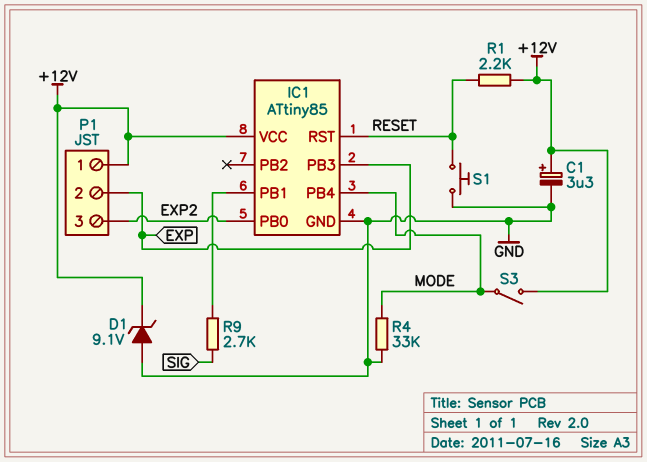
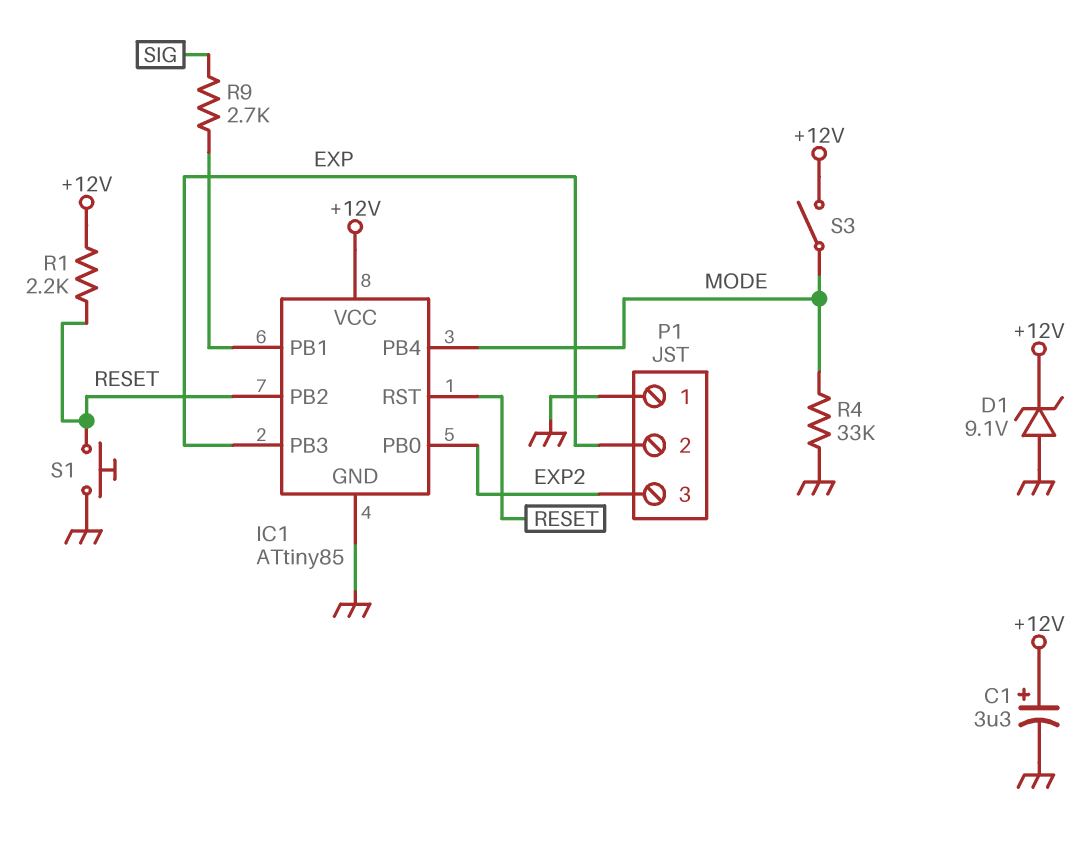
IC1 pin PB2: none -> RESET
P1 pin 1: +12V -> GND

